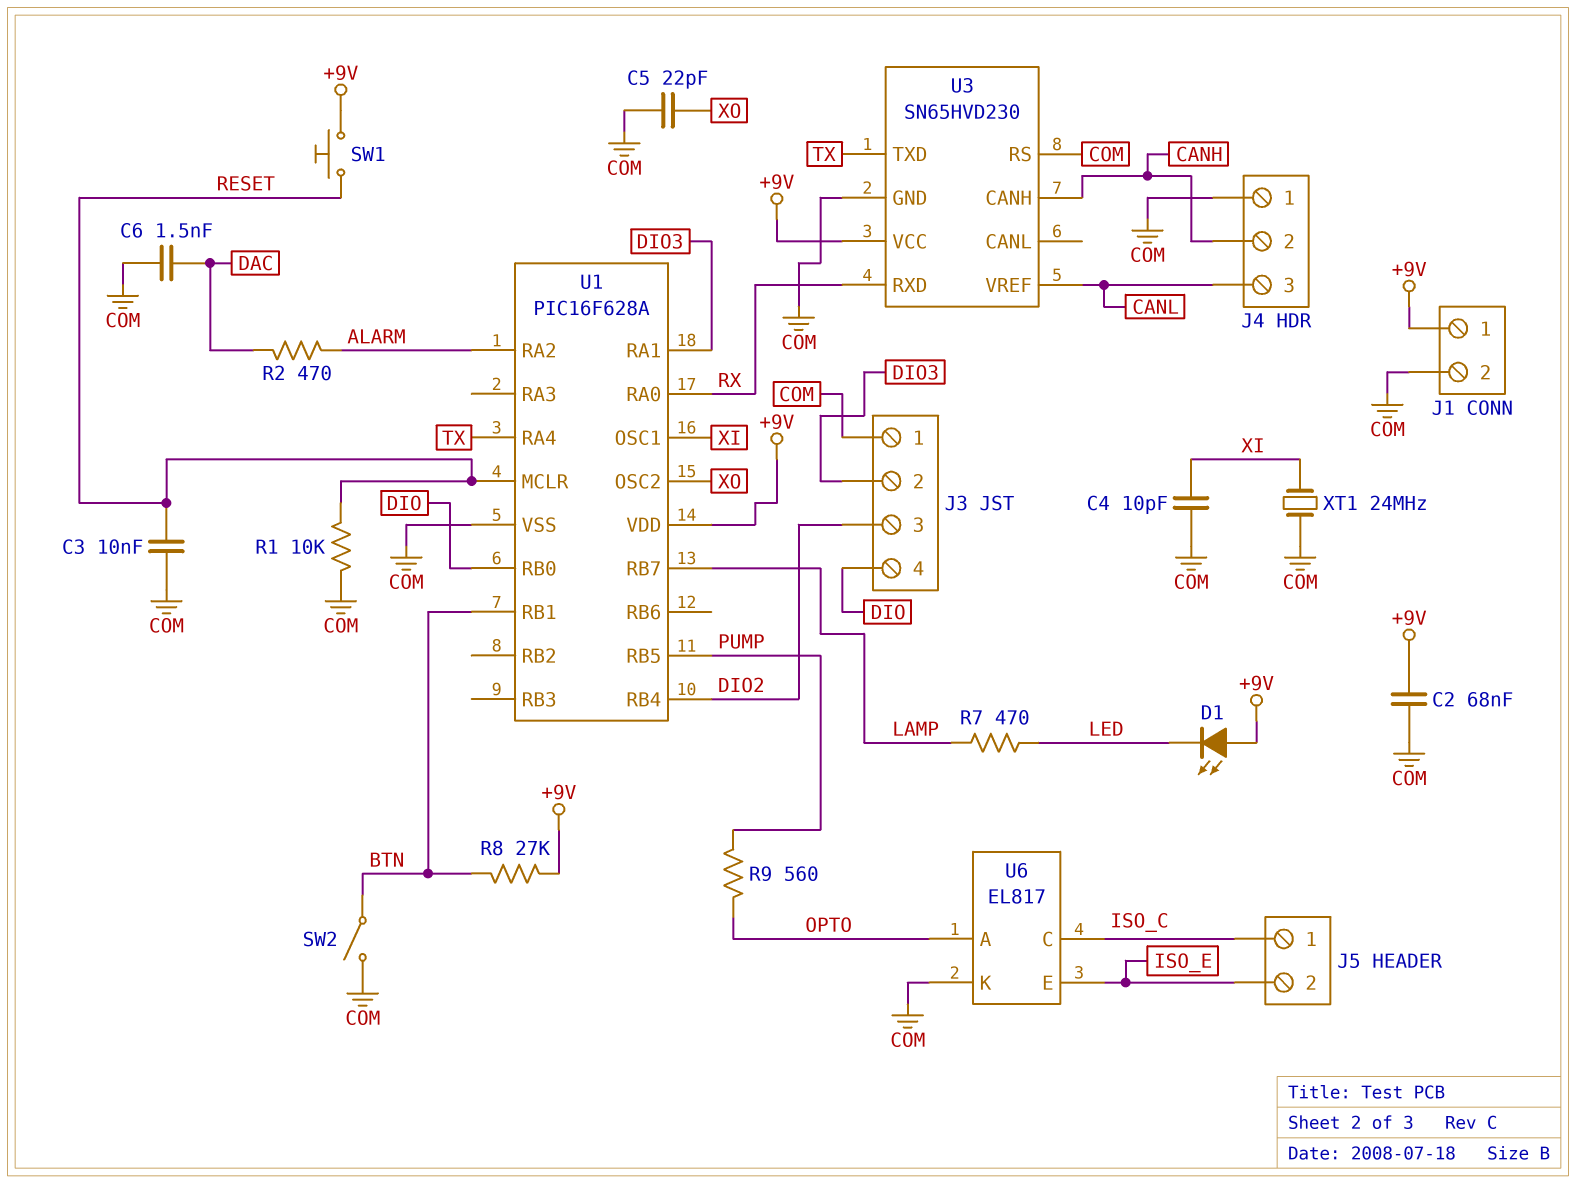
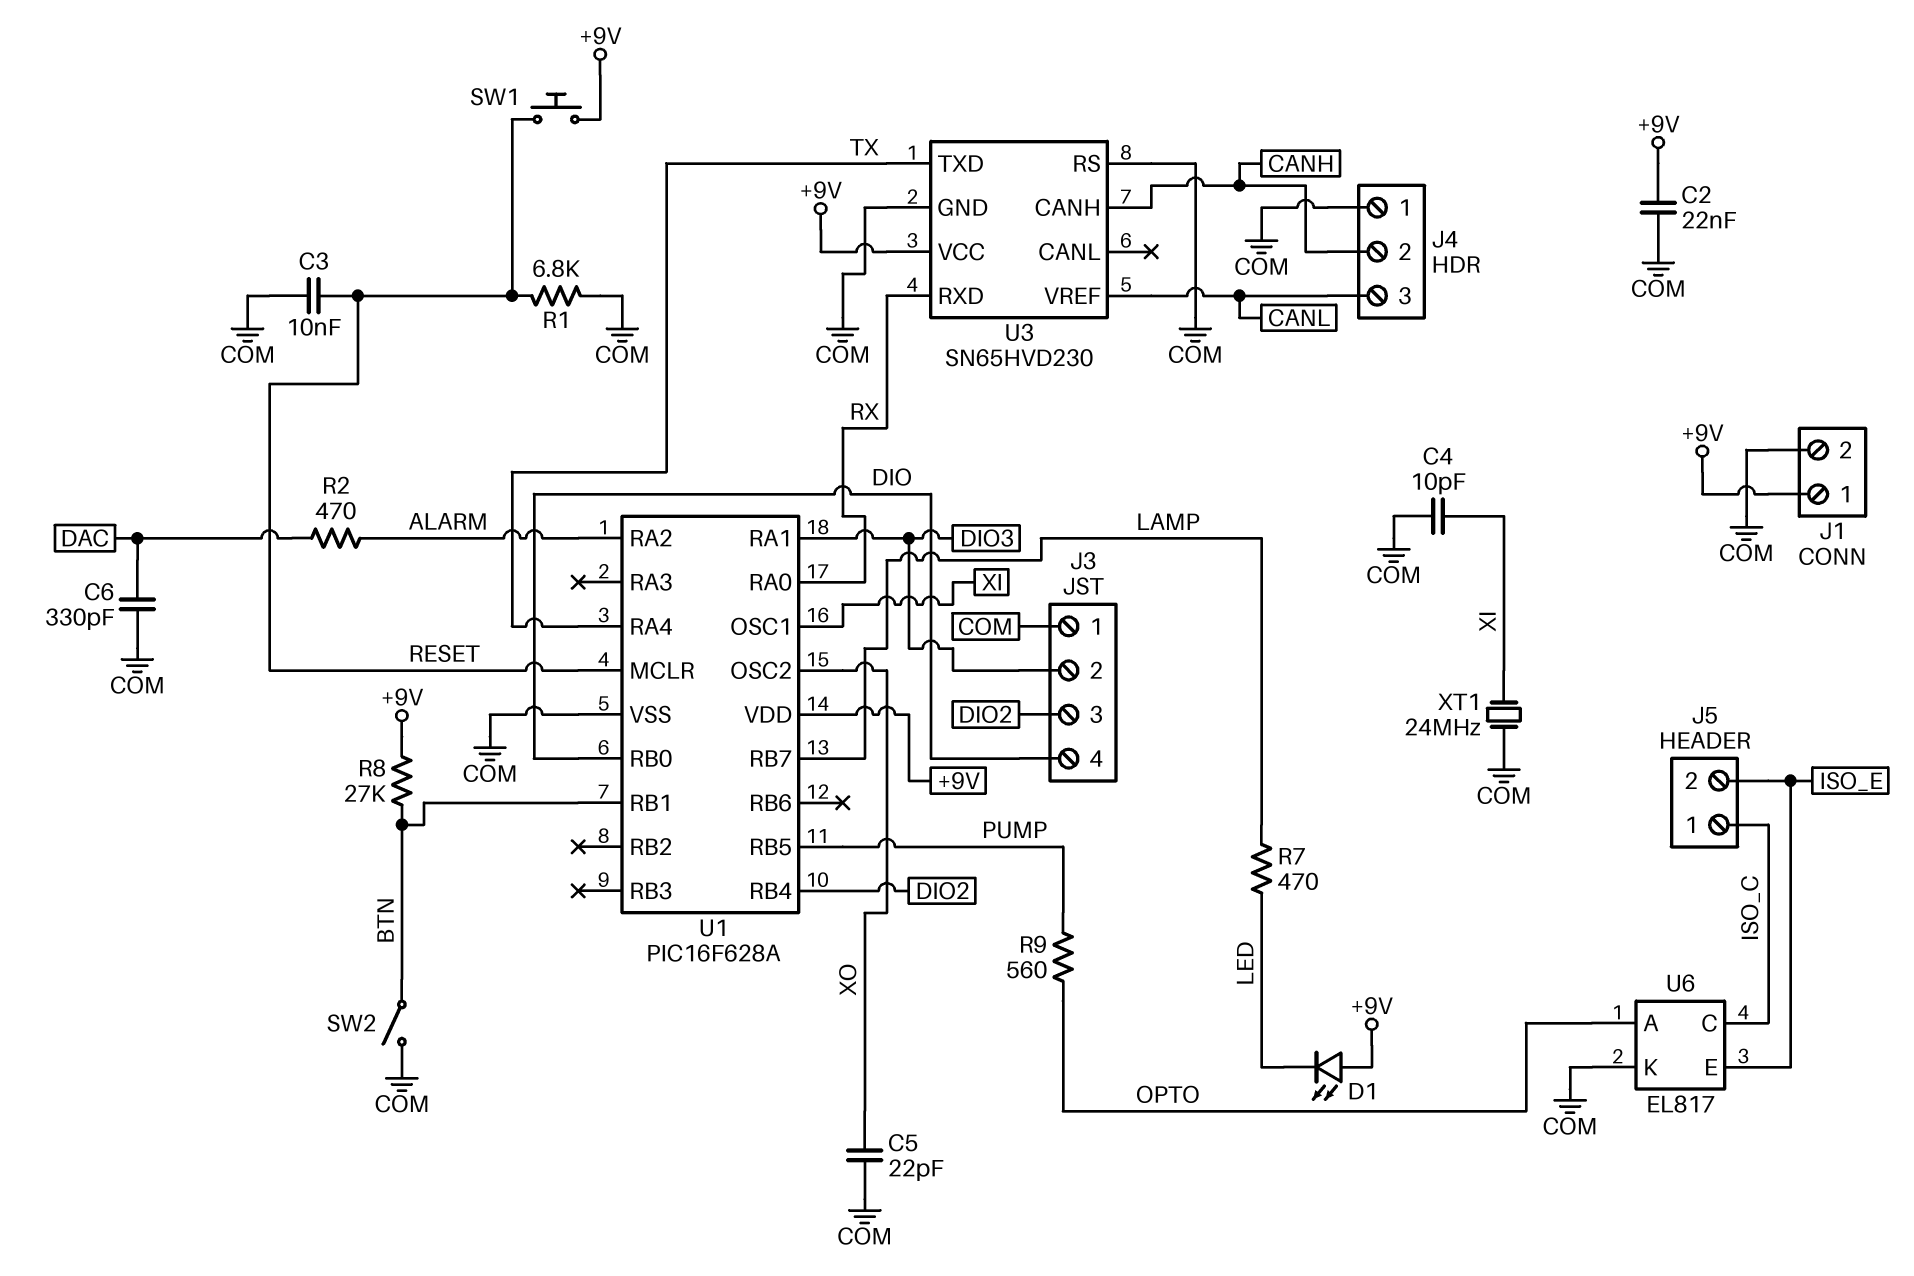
C2: 68nF (+9V, COM) -> 22nF (+9V, COM)
C6: 1.5nF (COM, DAC) -> 330pF (COM, DAC)
R1: 10k (COM, RESET) -> 6.8k (COM, RESET)

